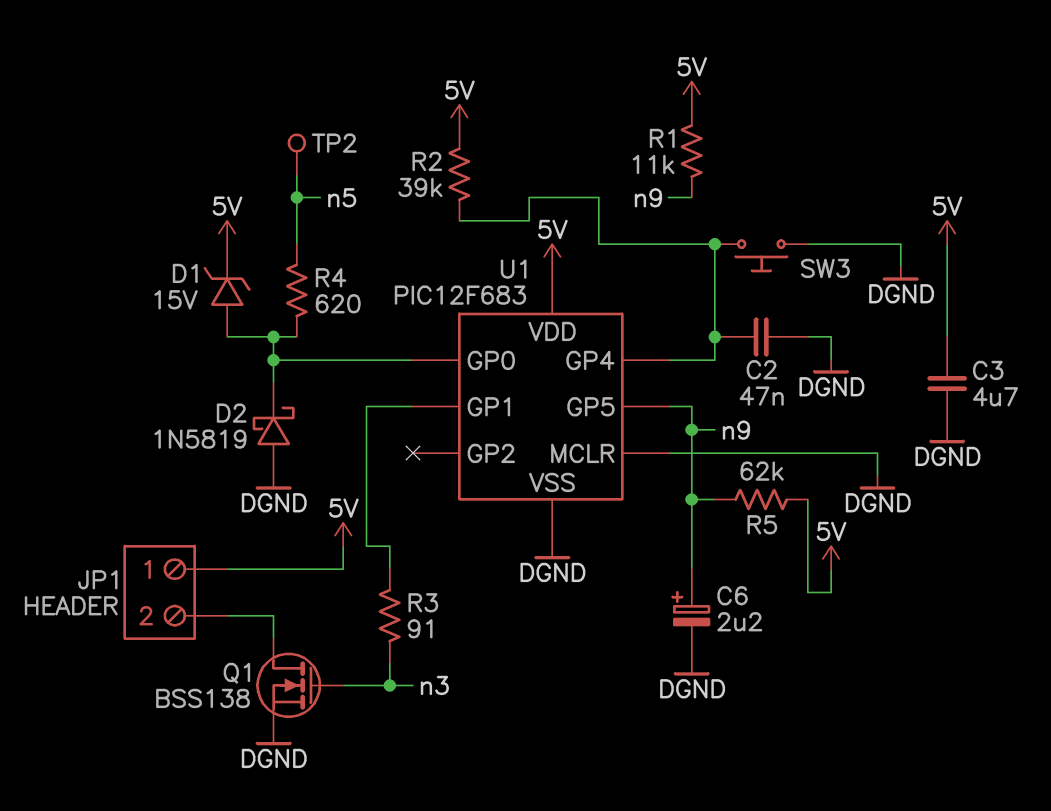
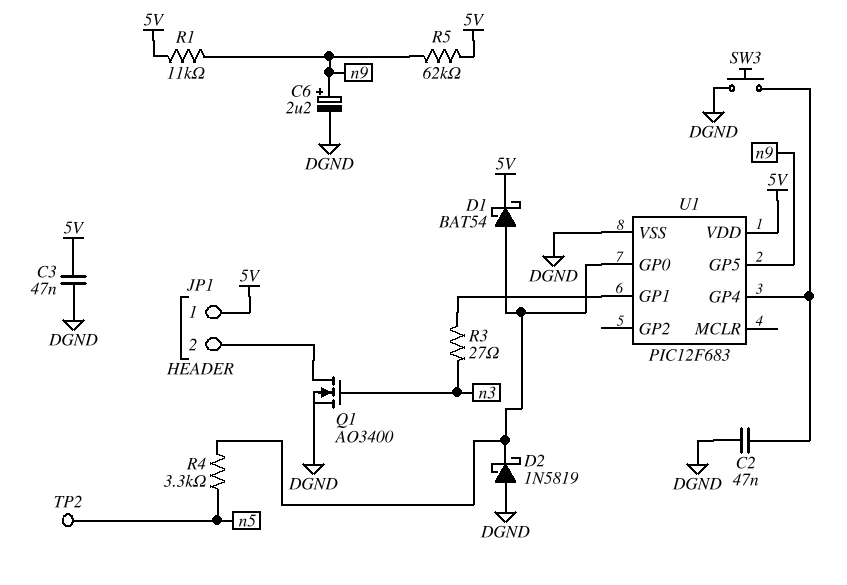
C3: 4.7uF (5V, DGND) -> 47nF (5V, DGND)
D1: zener 15V (A U1/GP0, K 5V) -> schottky BAT54 (A U1/GP0, K 5V)
Q1: NMOS BSS138 (G n3, D JP1/2, S DGND) -> NMOS AO3400 (G n3, D JP1/2, S DGND)
R2: 39k (5V, U1/GP4) -> none
R3: 91 (U1/GP1, n3) -> 27 (U1/GP1, n3)
R4: 620 (U1/GP0, n5) -> 3.3k (U1/GP0, n5)
U1 pin MCLR: DGND -> none

